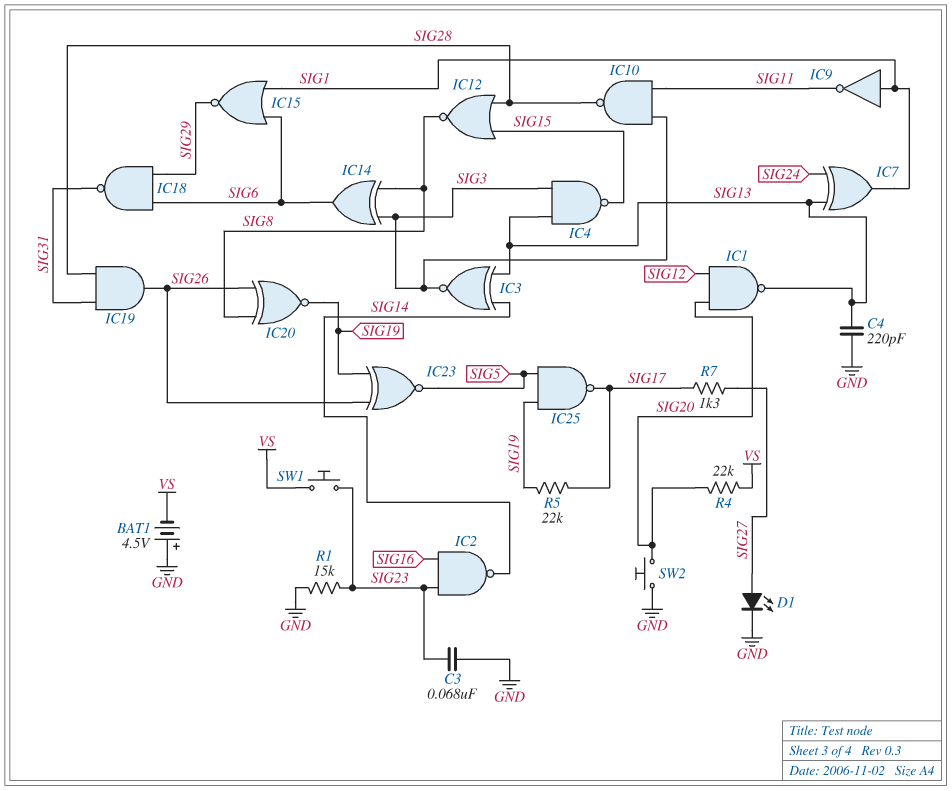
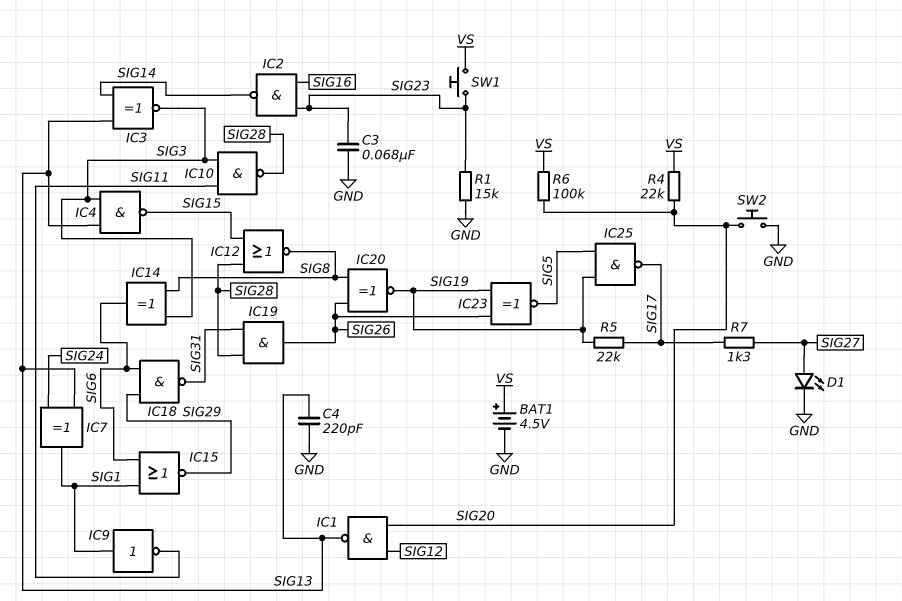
BAT1: 4.5V (plus GND, minus VS) -> 4.5V (plus VS, minus GND)
R6: none -> 100k (SIG20, VS)

